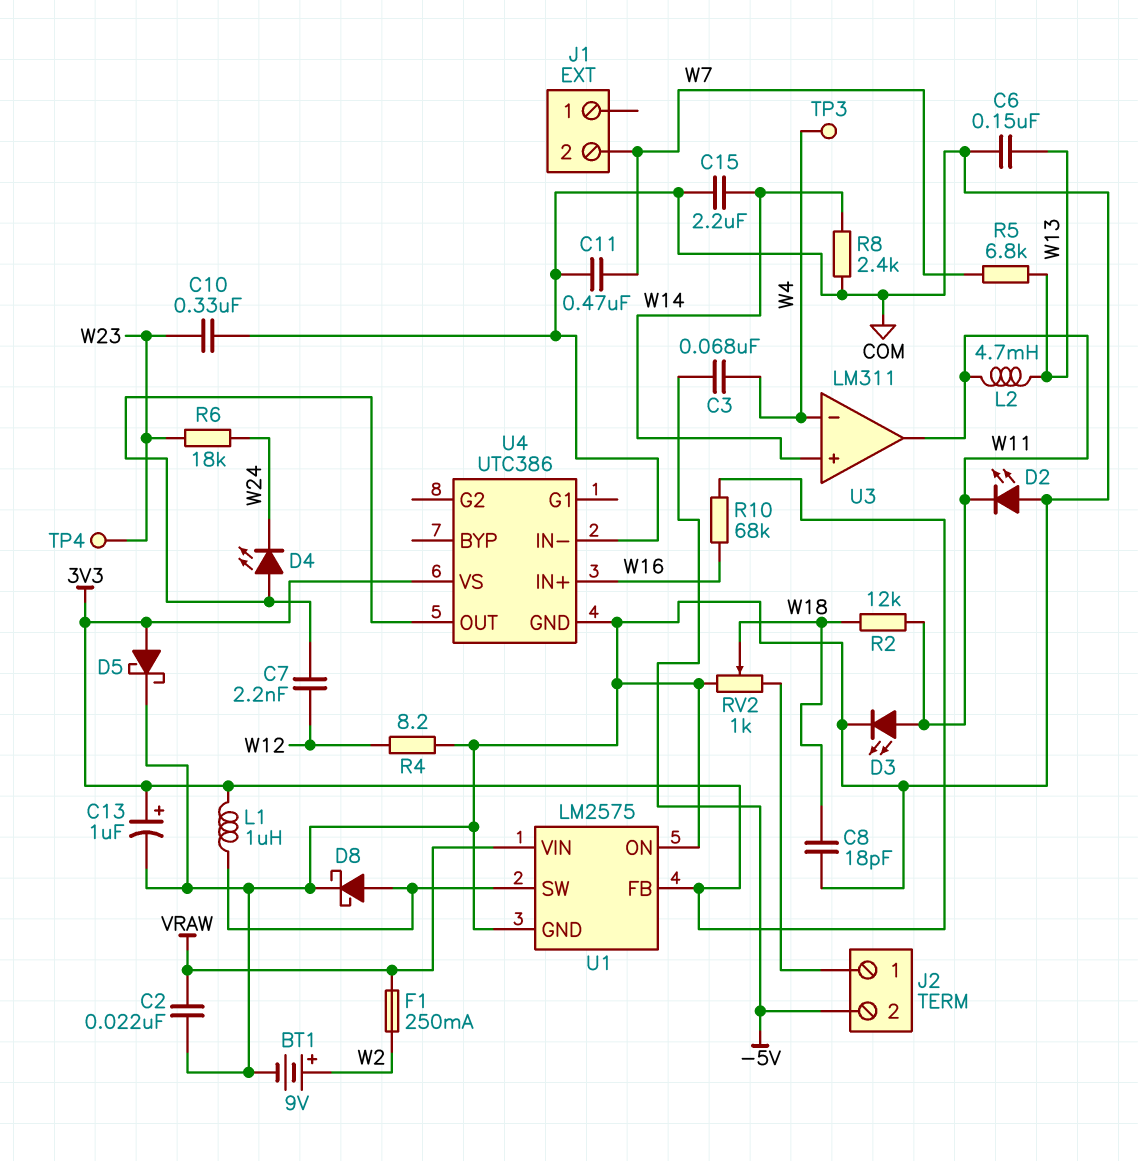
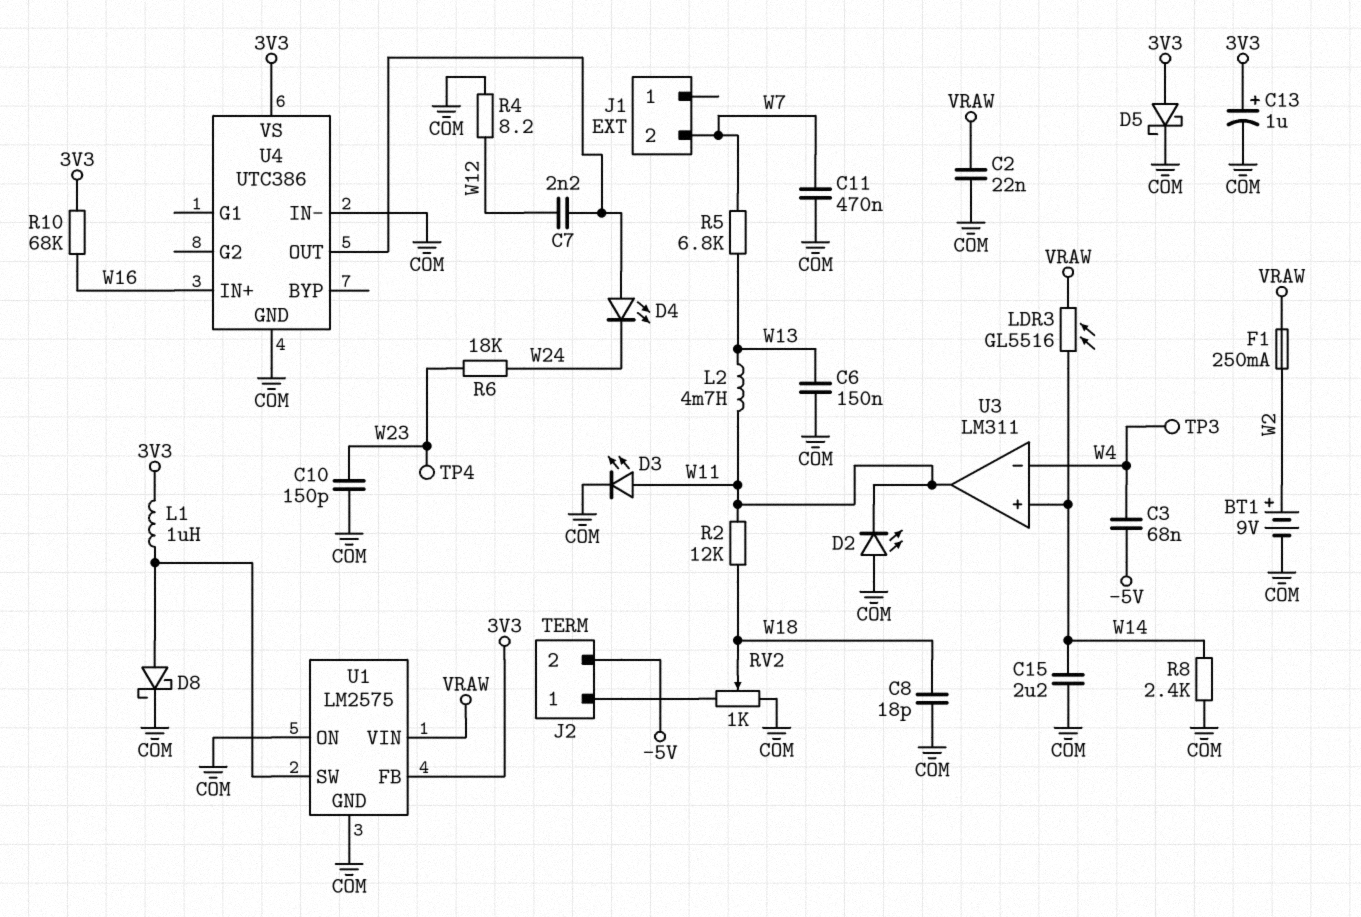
C10: 330nF (COM, W23) -> 150pF (COM, W23)
LDR3: none -> GL5516 (VRAW, W14)

